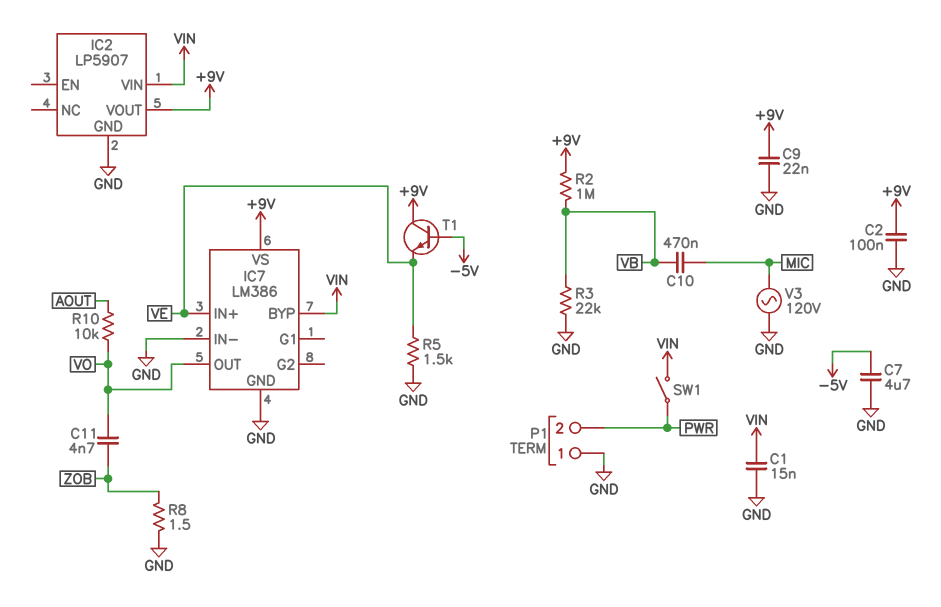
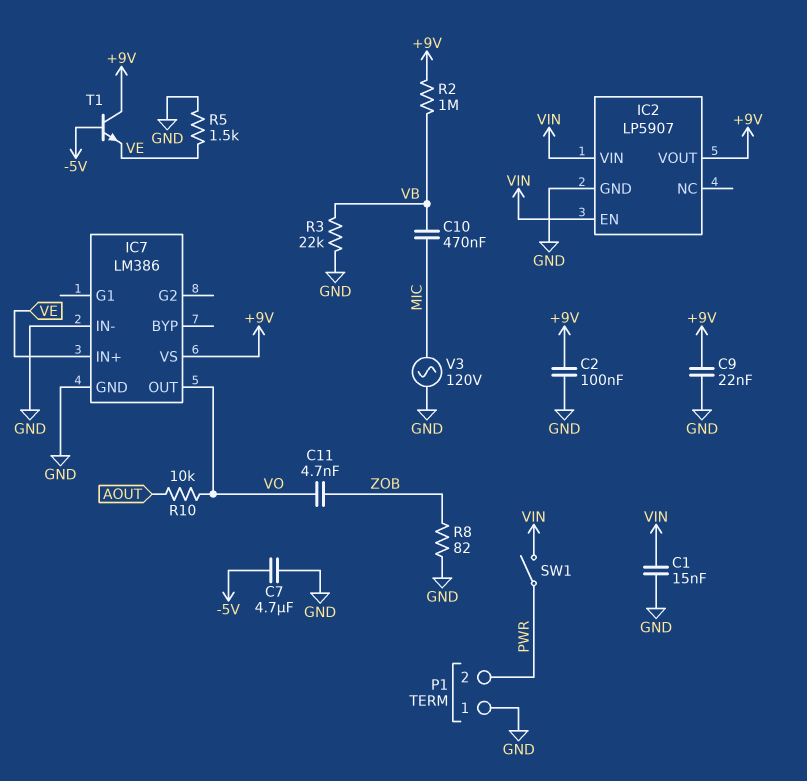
IC2 pin EN: none -> VIN
IC7 pin BYP: VIN -> none
R8: 1.5 (GND, ZOB) -> 82 (GND, ZOB)

